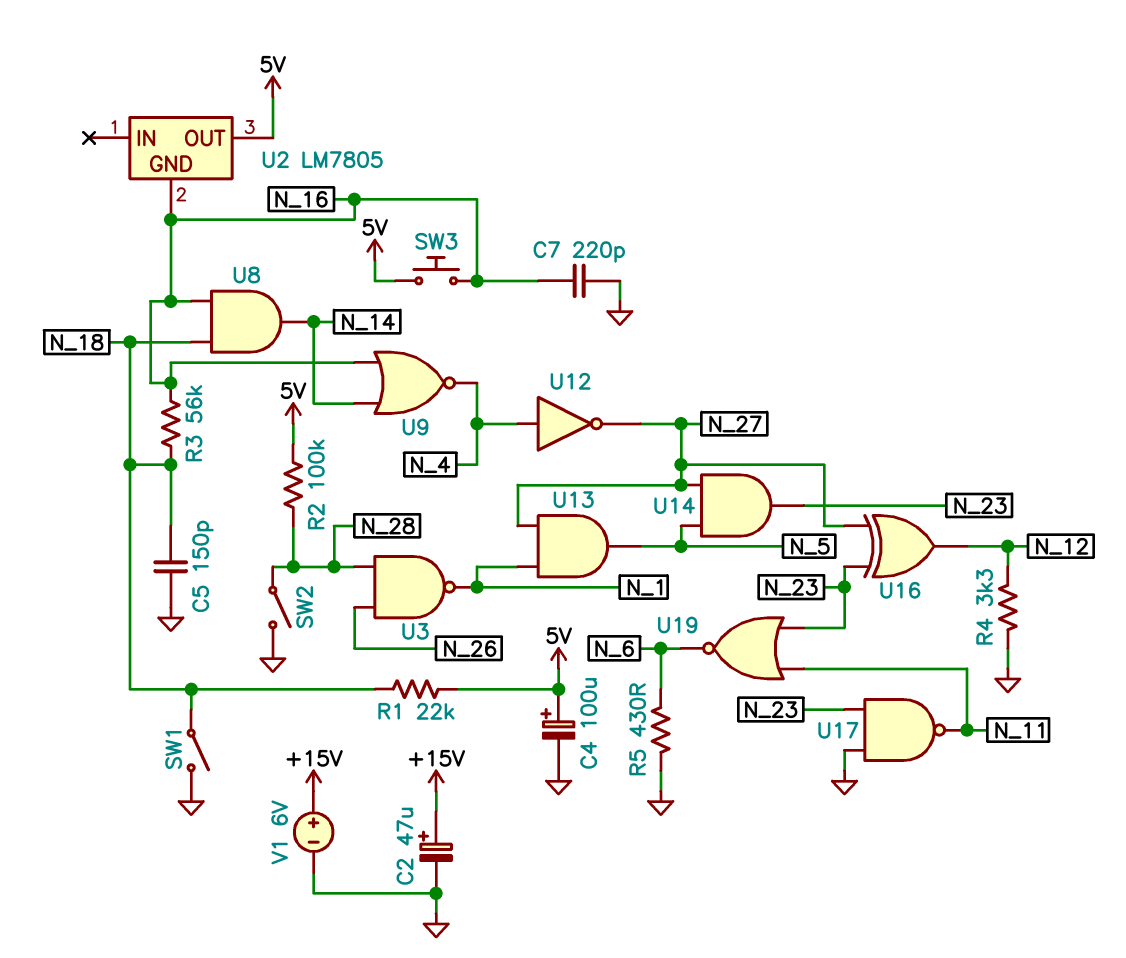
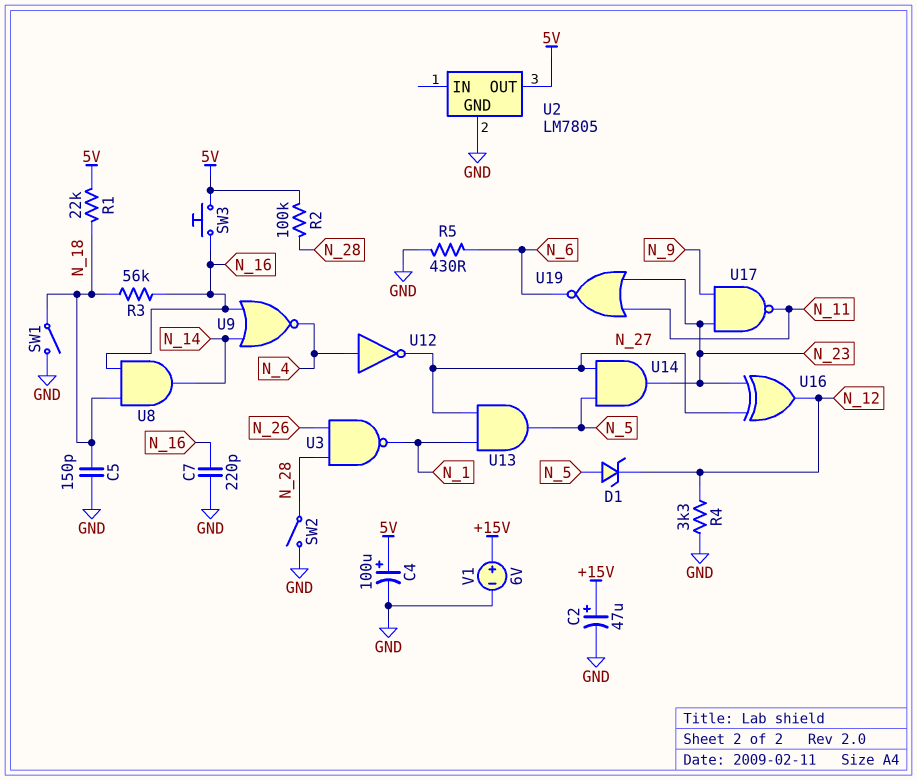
D1: none -> zener (A N_5, K N_12)
U2 pin GND: N_16 -> GND
U17: NAND (in GND, in N_23, out N_11) -> NAND (in N_9, in N_23, out N_11)

